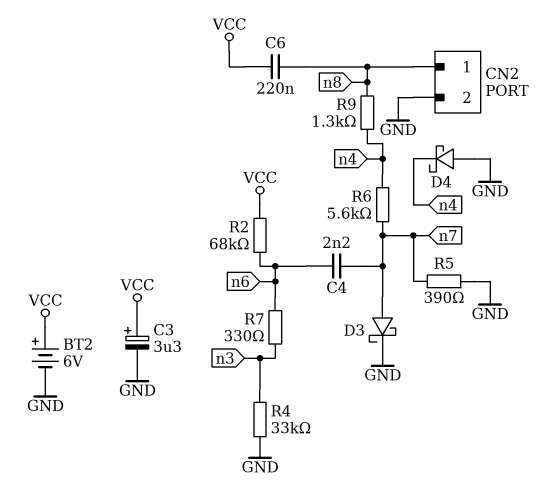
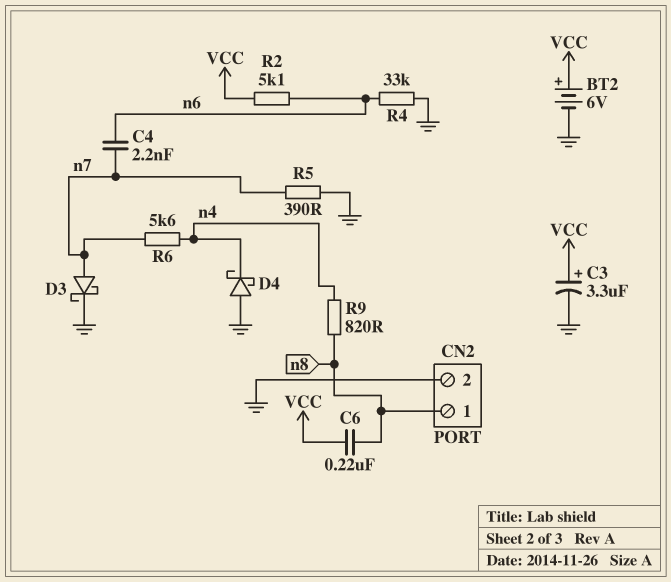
R2: 68k (VCC, n6) -> 5.1k (VCC, n6)
R4: 33k (GND, n3) -> 33k (GND, n6)
R7: 330 (n3, n6) -> none
R9: 1.3k (n4, n8) -> 820 (n4, n8)

